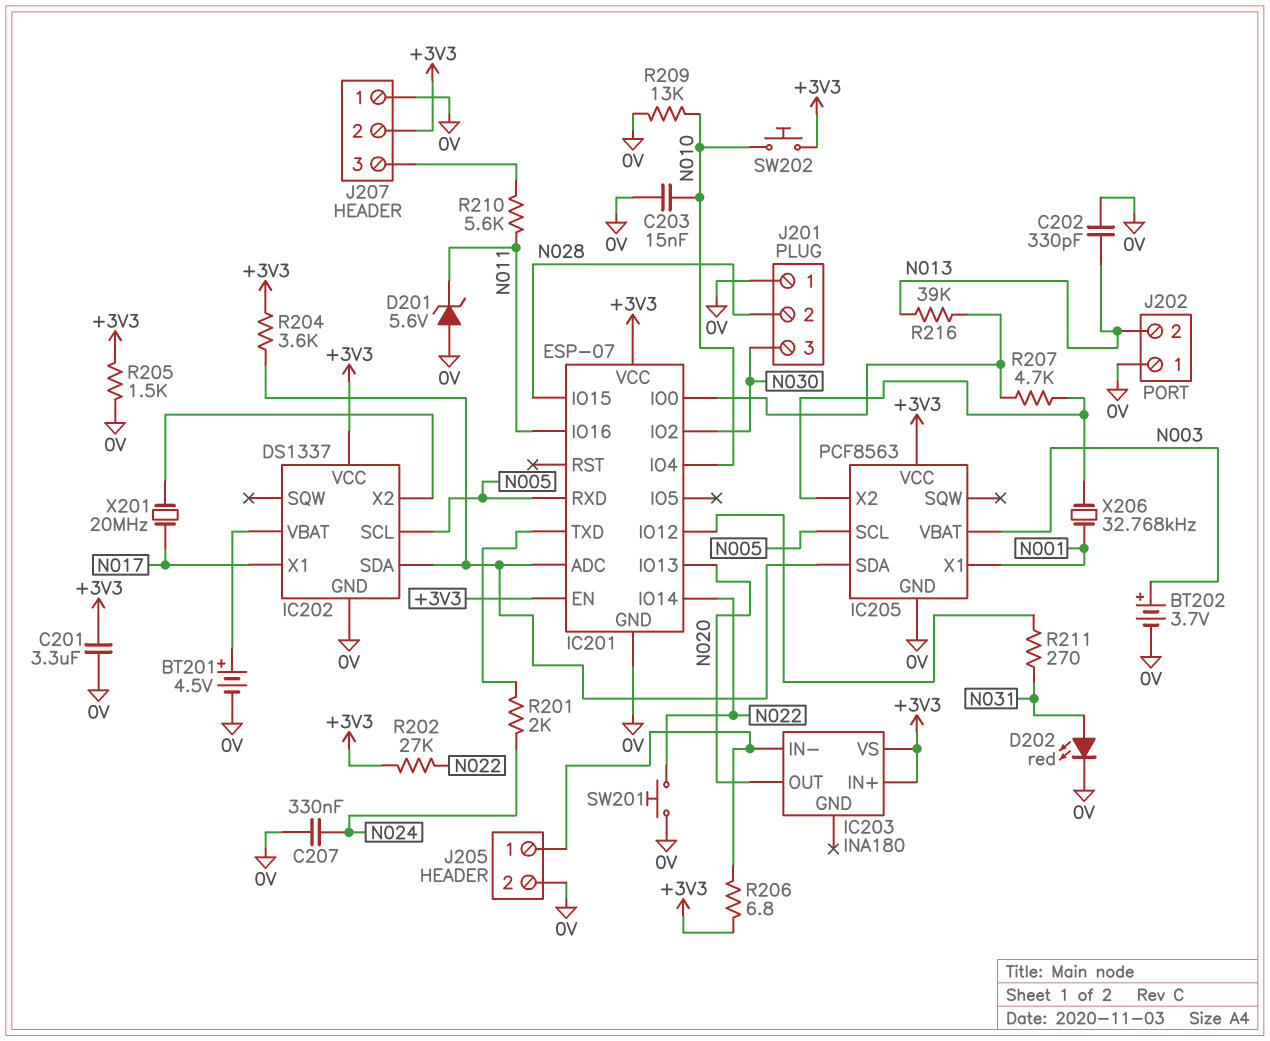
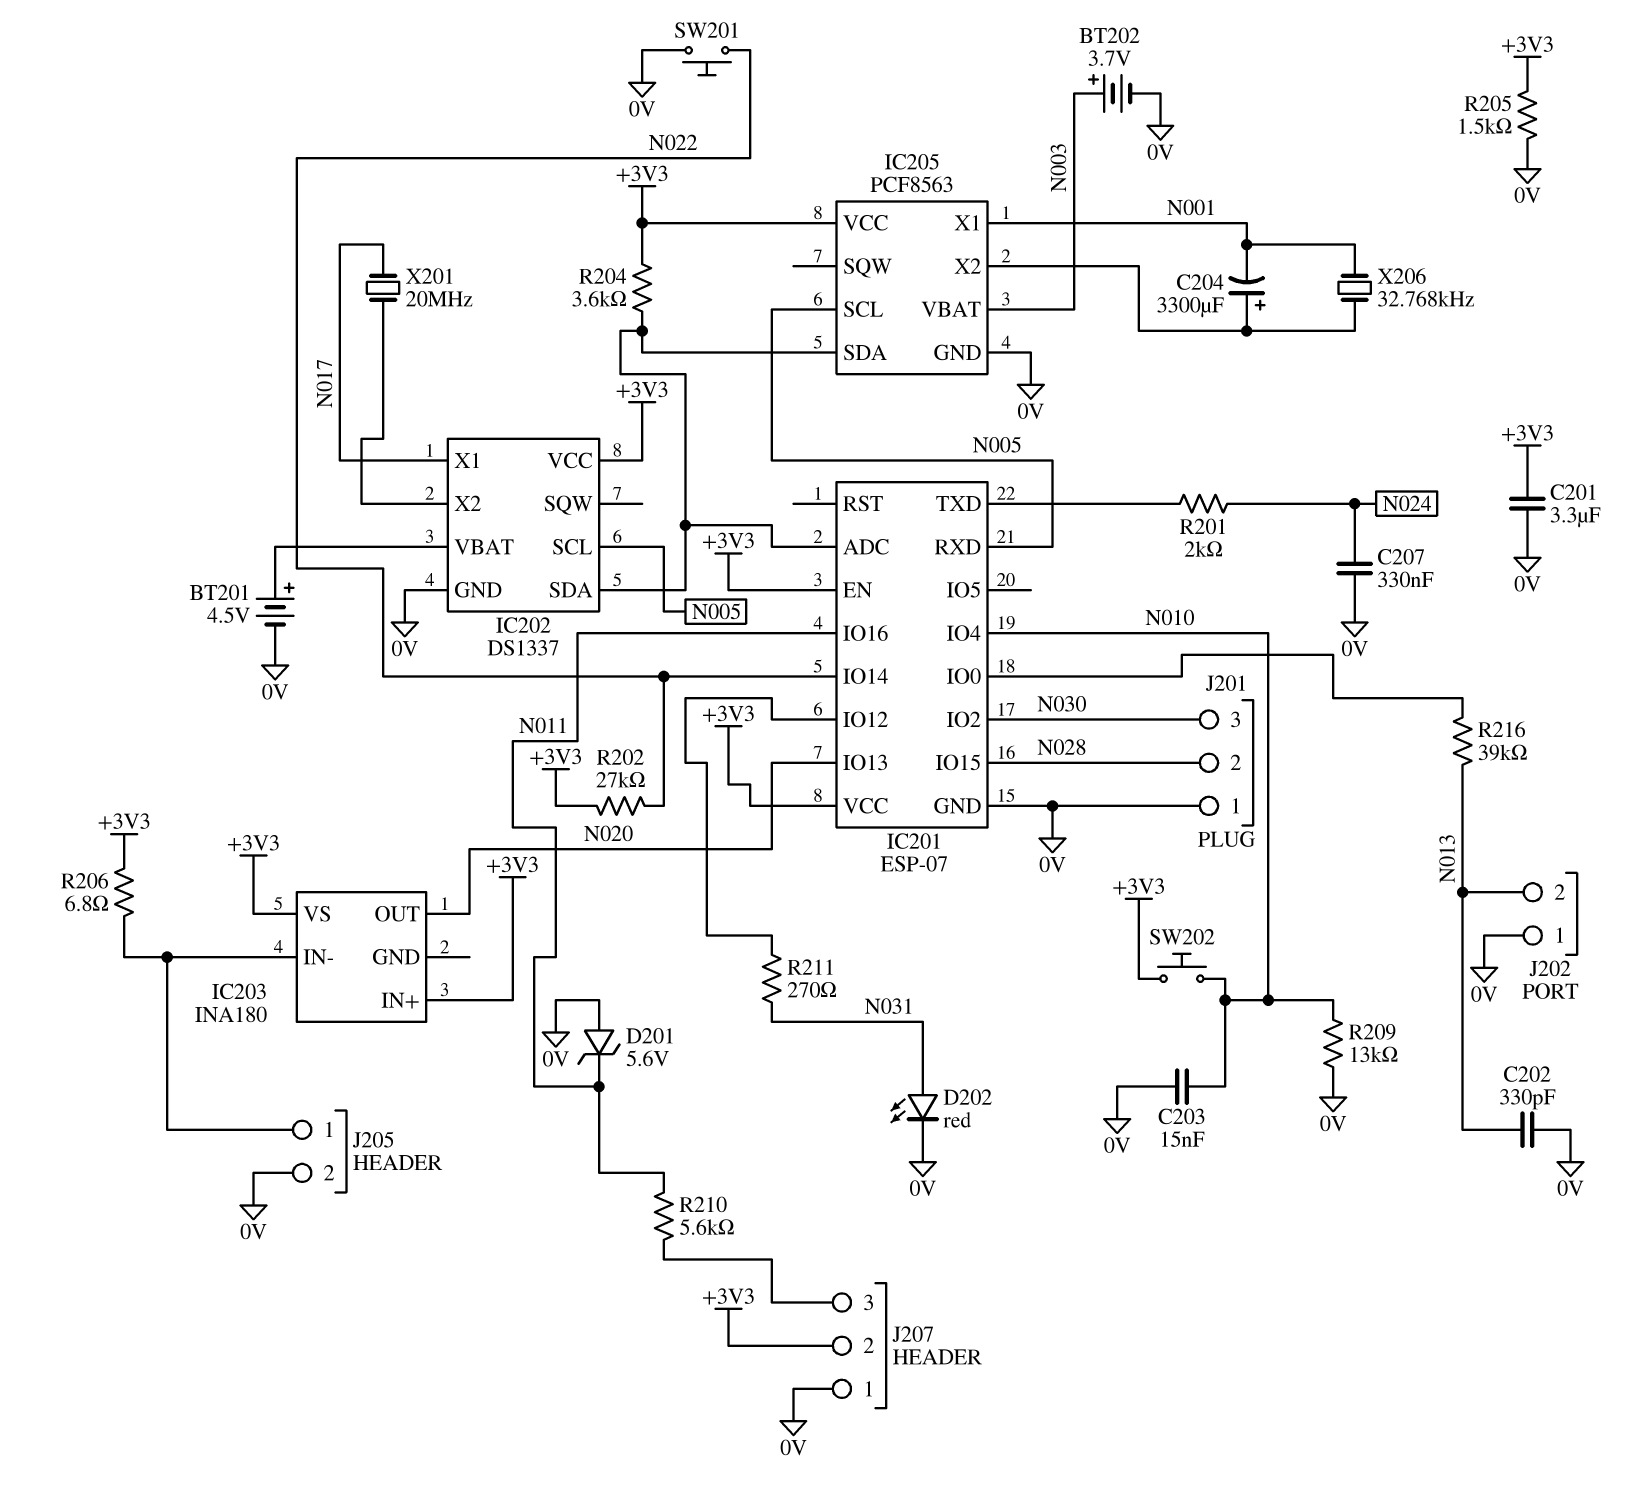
C204: none -> 3300uF (plus IC205/X2, minus N001)
R207: 4.7k (IC201/IO0, IC205/X2) -> none

